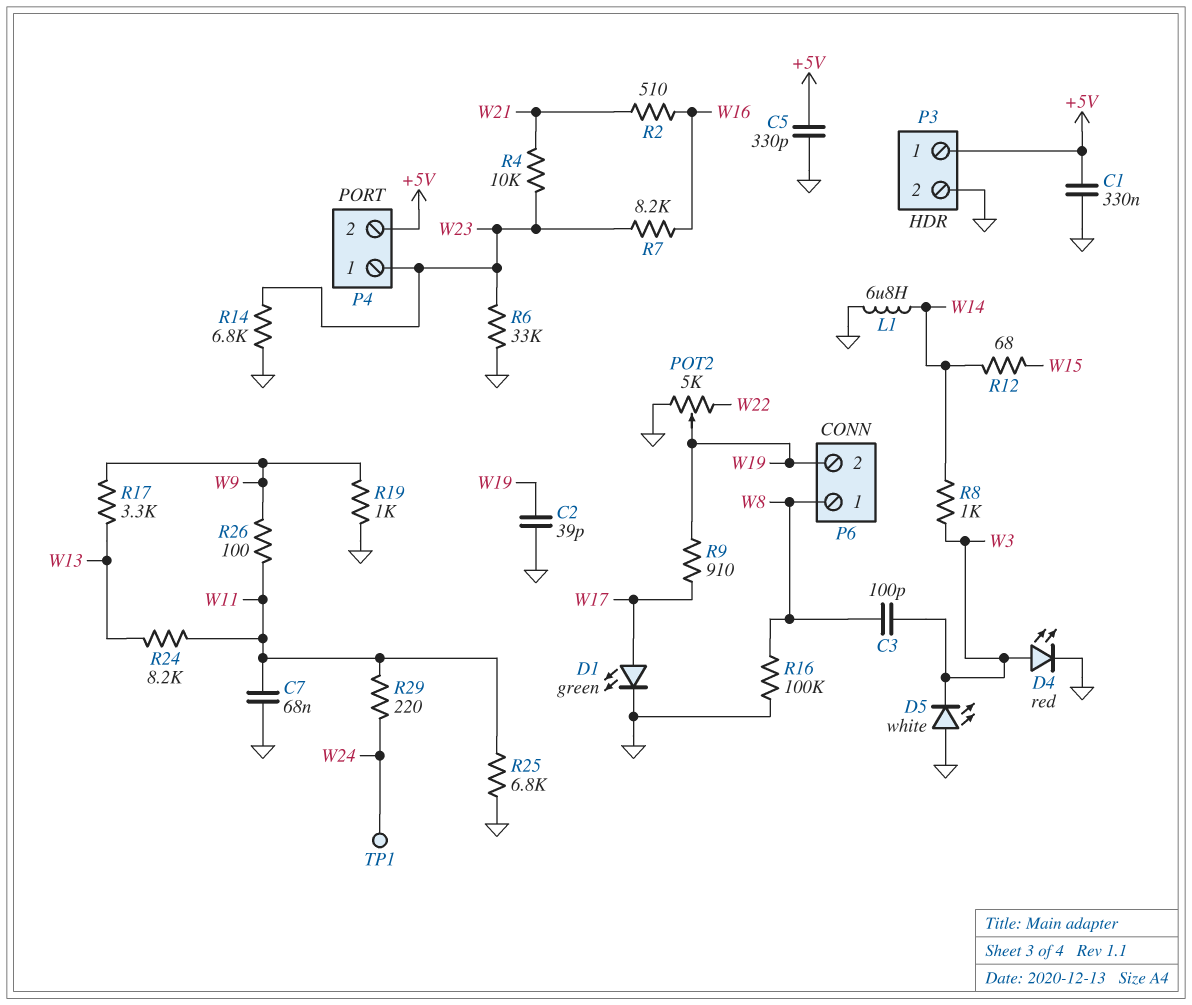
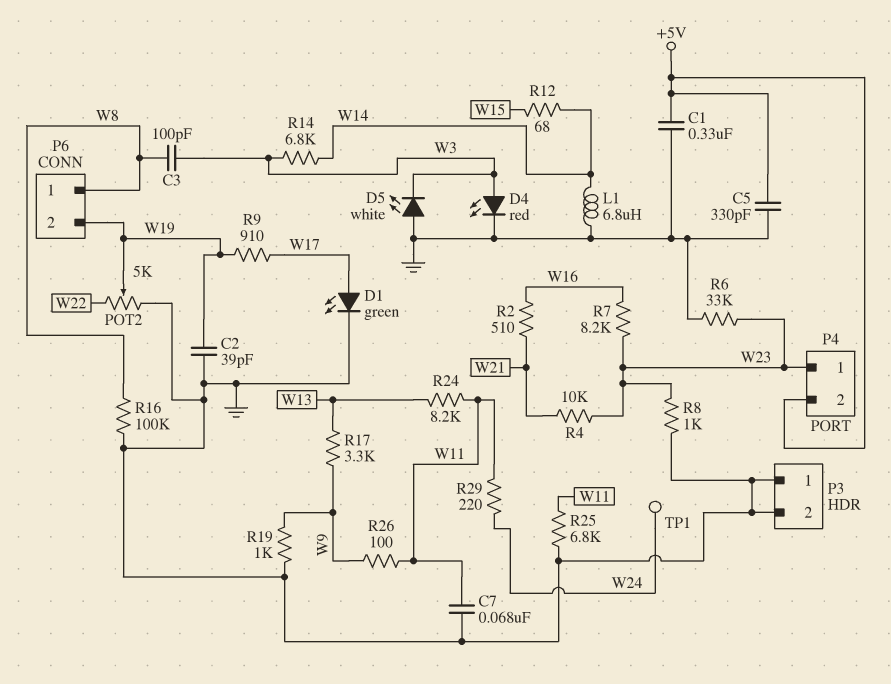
P3 pin 1: +5V -> GND
R8: 1k (W3, W14) -> 1k (GND, W23)
R14: 6.8k (GND, W23) -> 6.8k (W3, W14)

